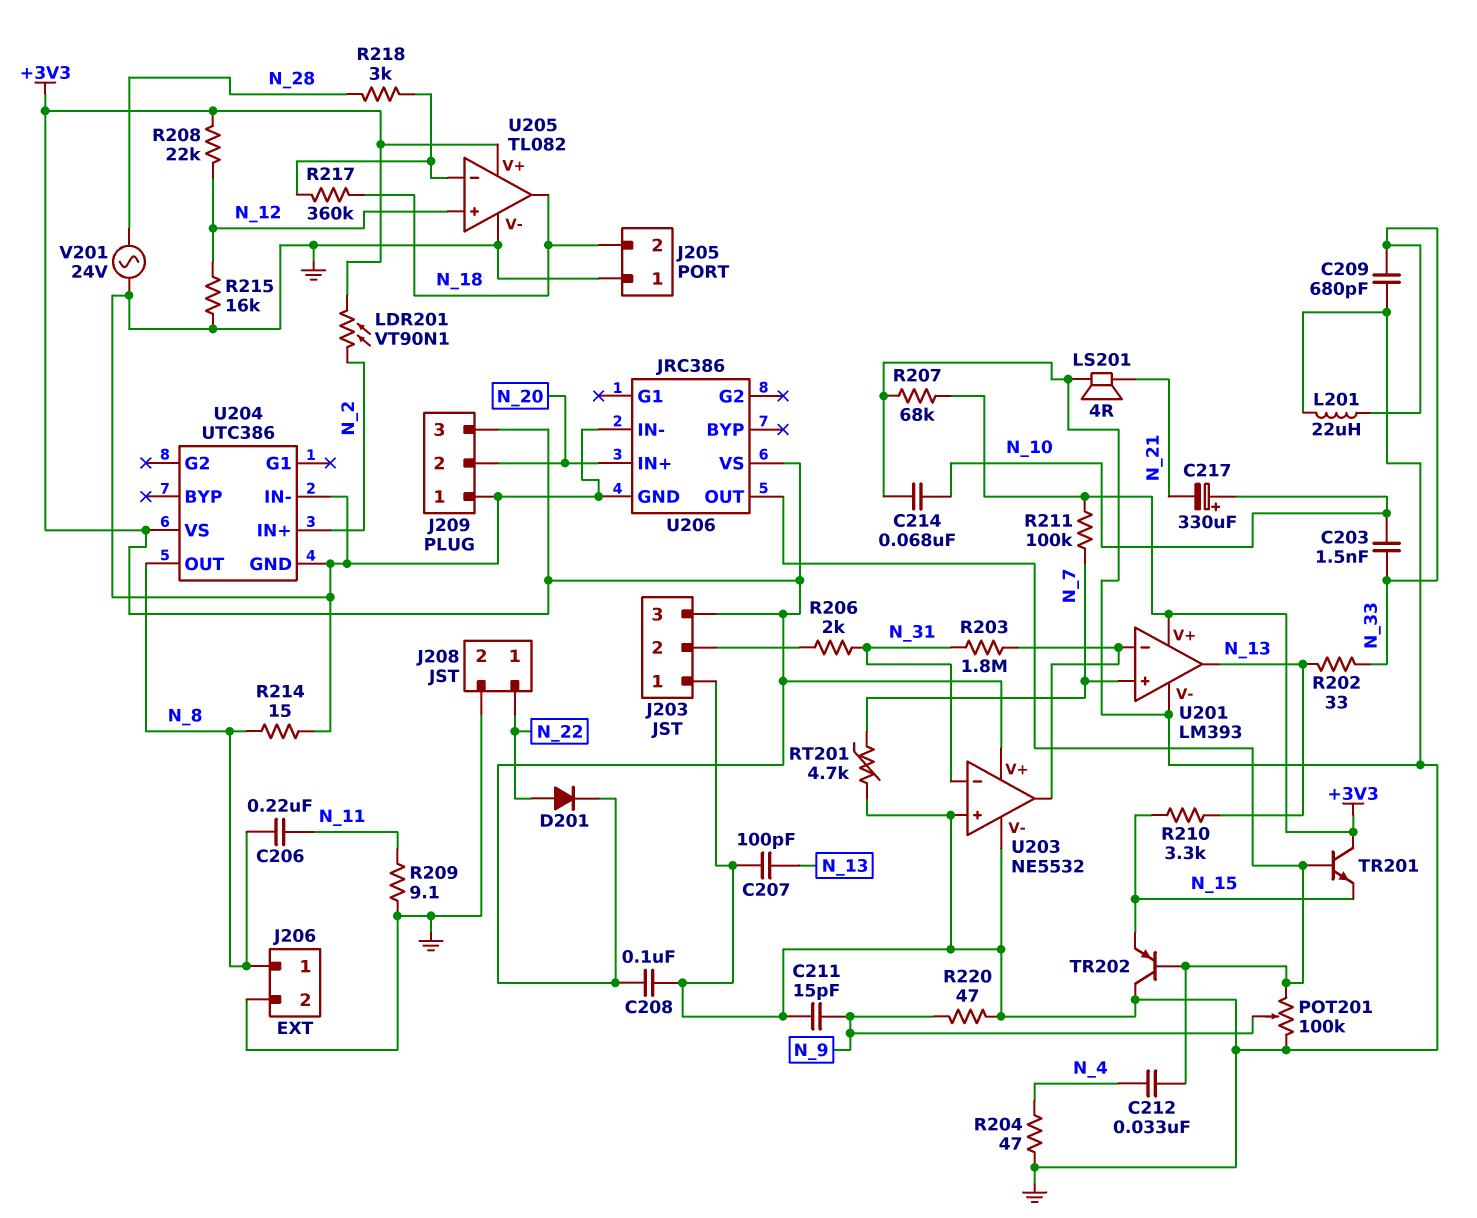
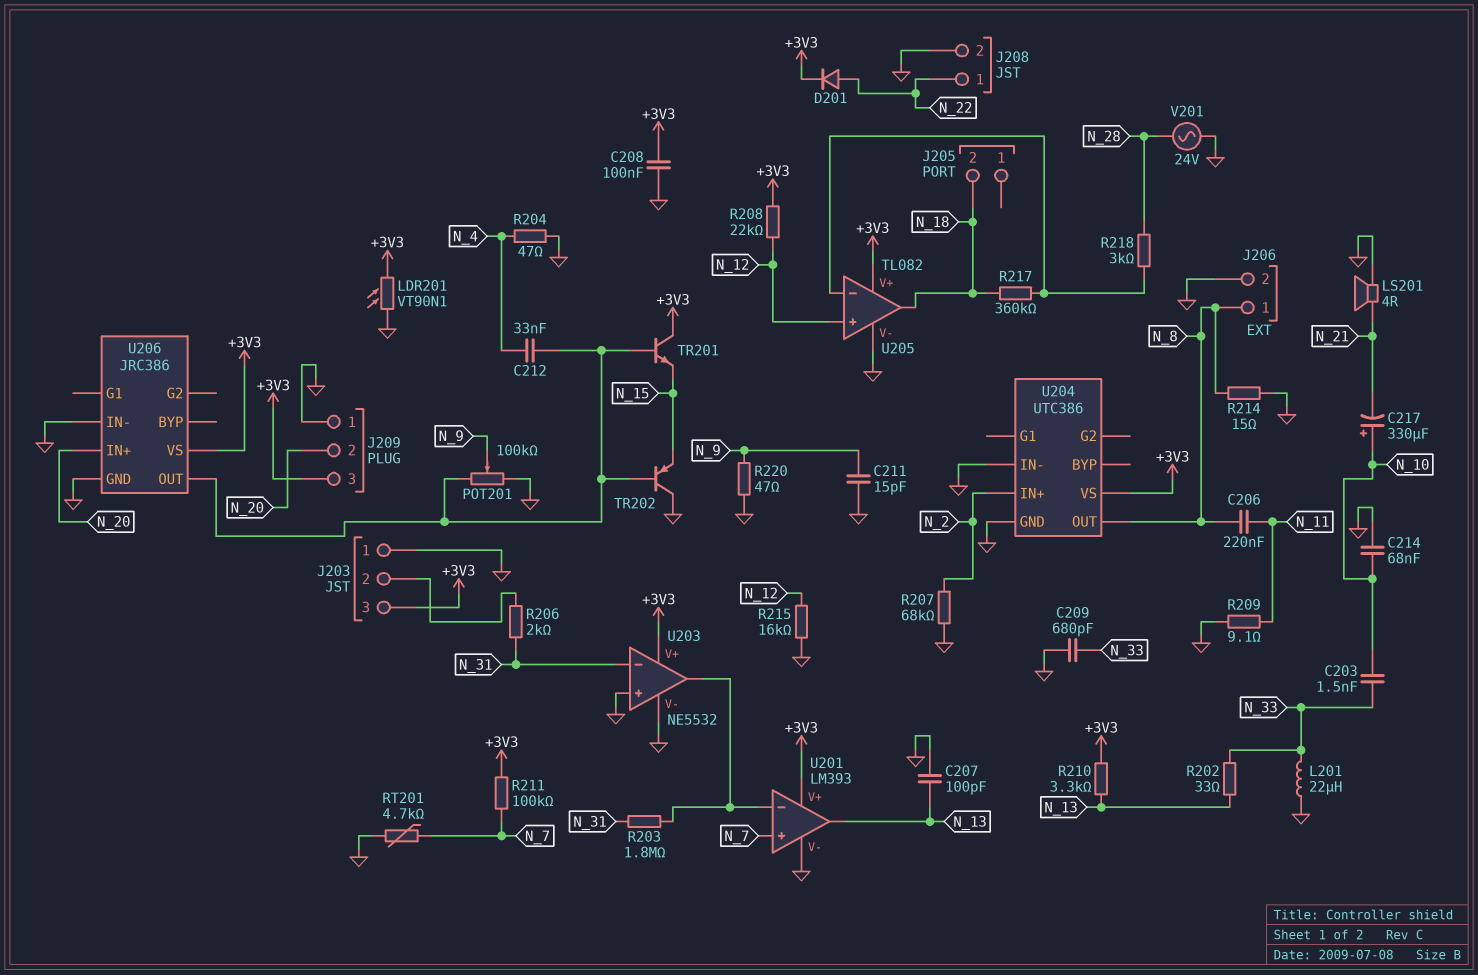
J205 pin 1: GND -> none
LDR201: VT90N1 (+3V3, N_2) -> VT90N1 (+3V3, GND)
R207: 68k (+3V3, GND) -> 68k (GND, N_2)
R210: 3.3k (N_13, N_15) -> 3.3k (+3V3, N_13)

